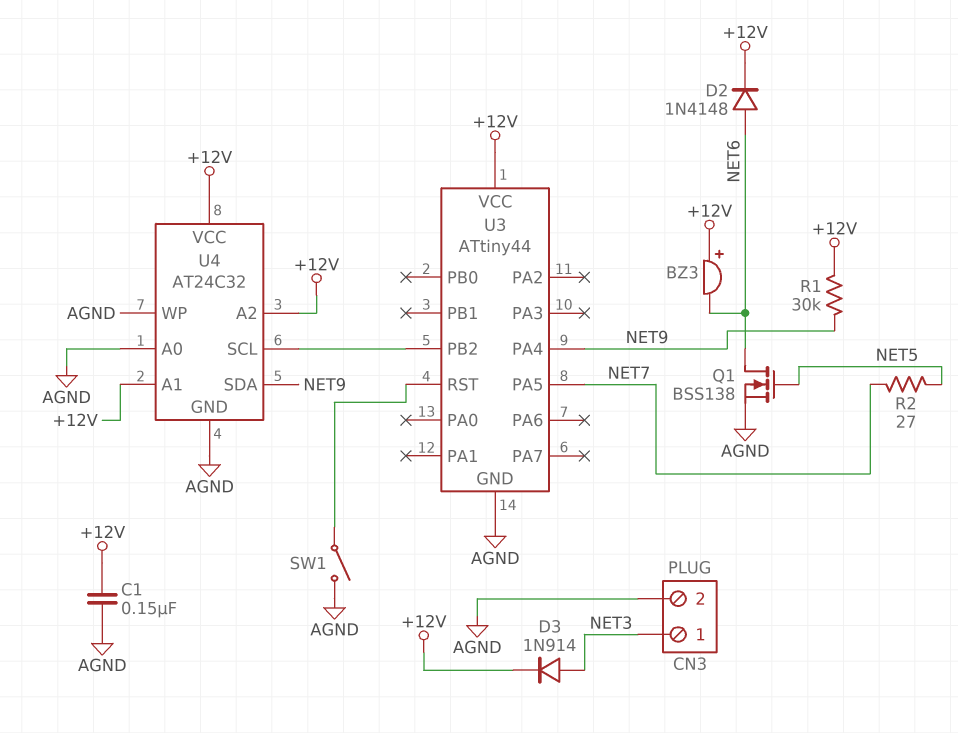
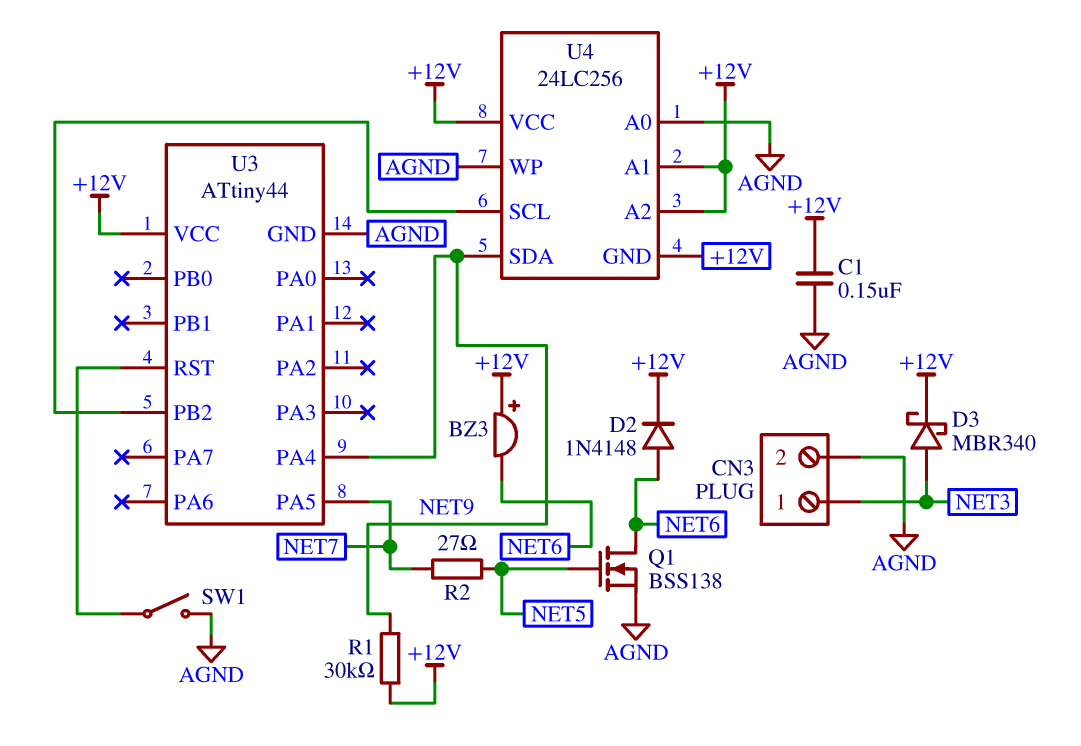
D3: diode 1N914 (A NET3, K +12V) -> schottky MBR340 (A NET3, K +12V)
U4: AT24C32 -> 24LC256
U4 pin GND: AGND -> +12V

